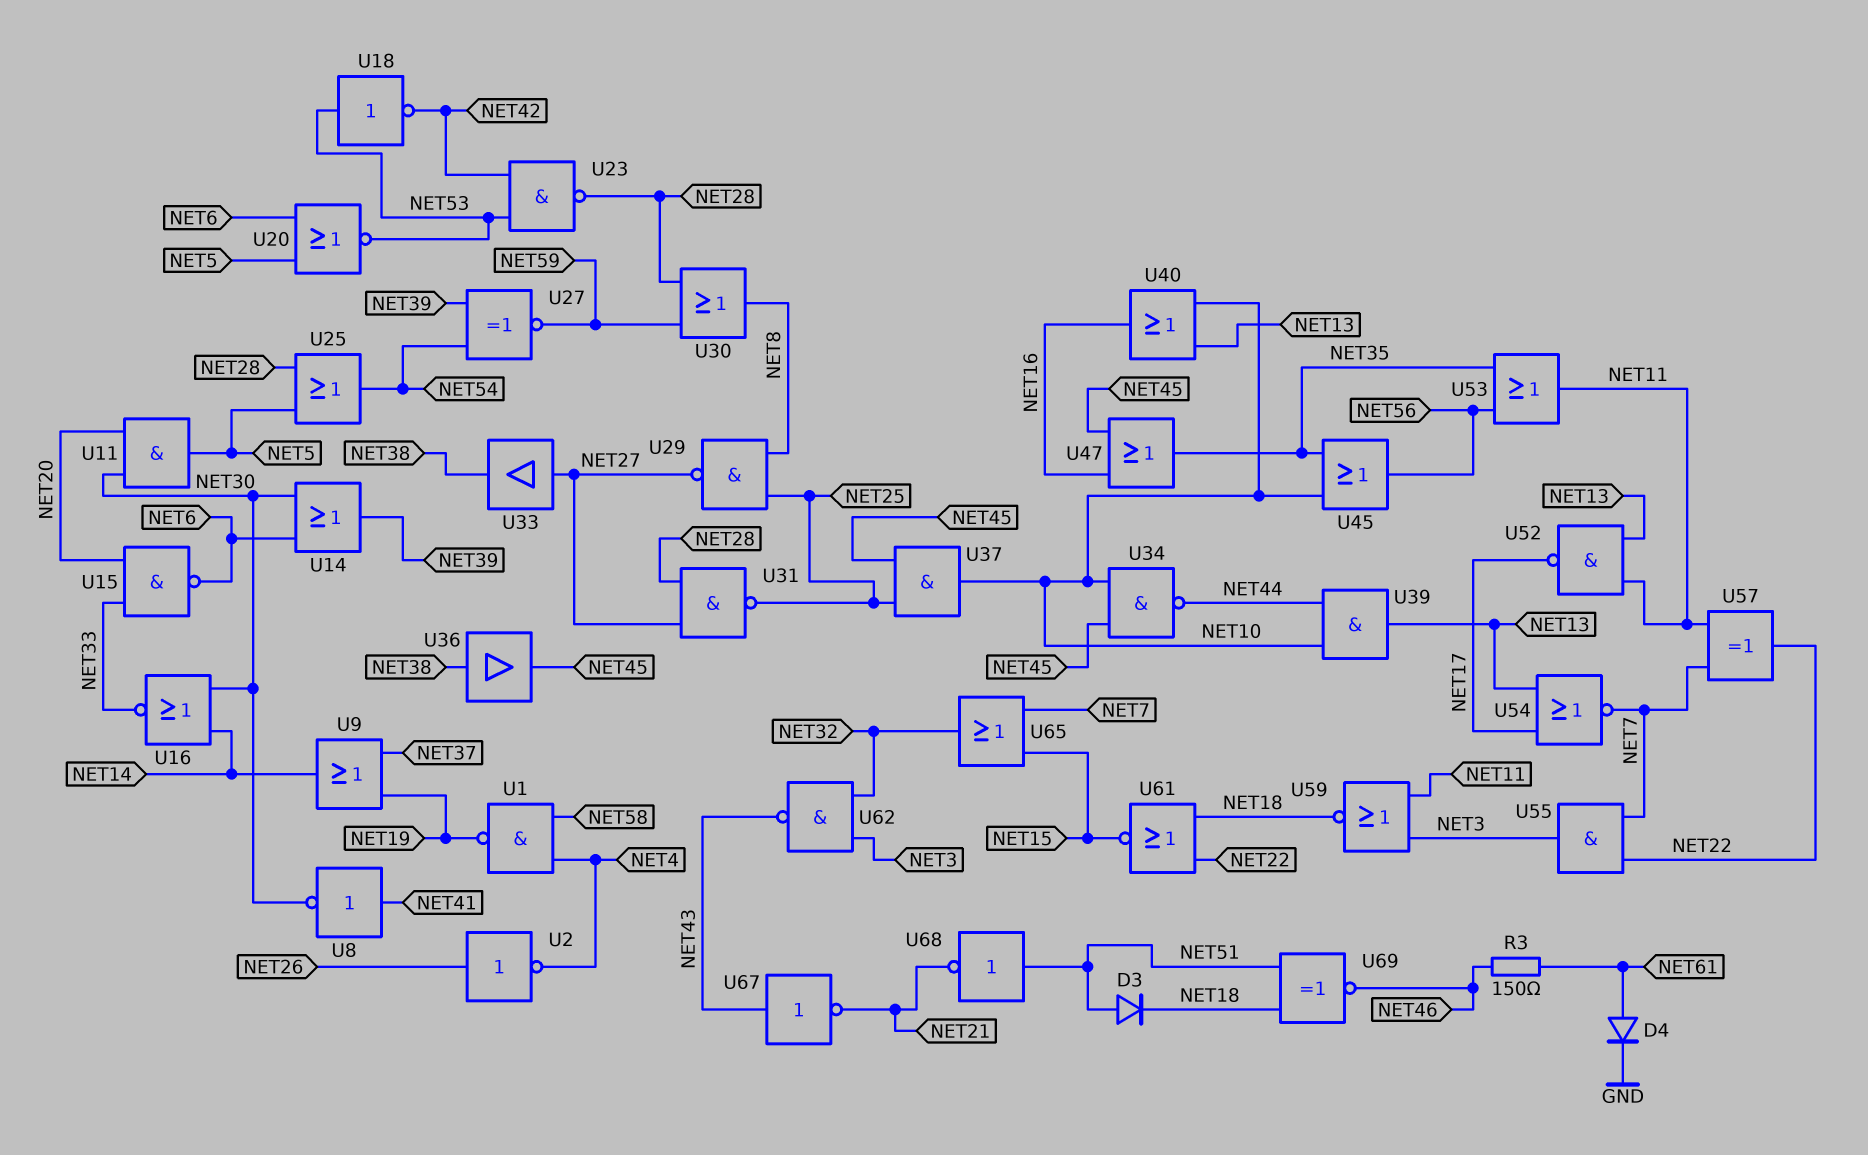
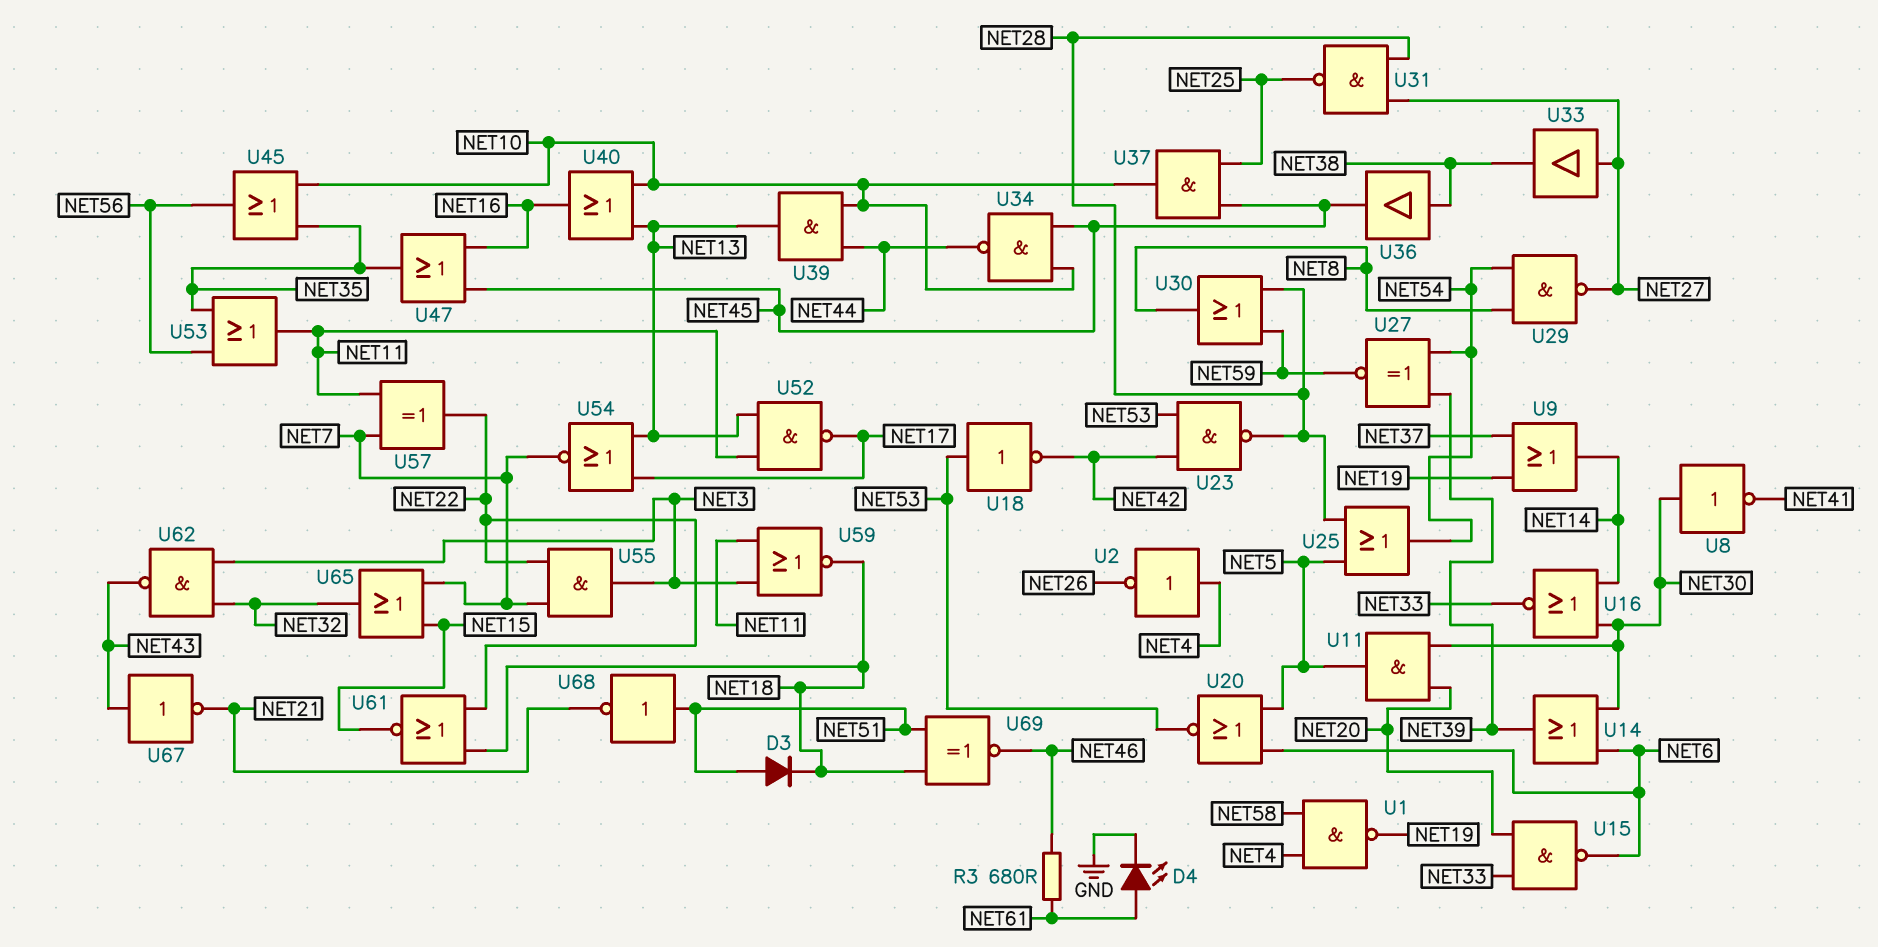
D4: diode (A NET61, K GND) -> LED (A NET61, K GND)
R3: 150 (NET46, NET61) -> 680 (NET46, NET61)
U2: NOT (in NET26, out NET4) -> NOT (in NET4, out NET26)
U8: NOT (in NET41, out NET30) -> NOT (in NET30, out NET41)
U29: NAND (in NET8, in NET25, out NET27) -> NAND (in NET8, in NET54, out NET27)

